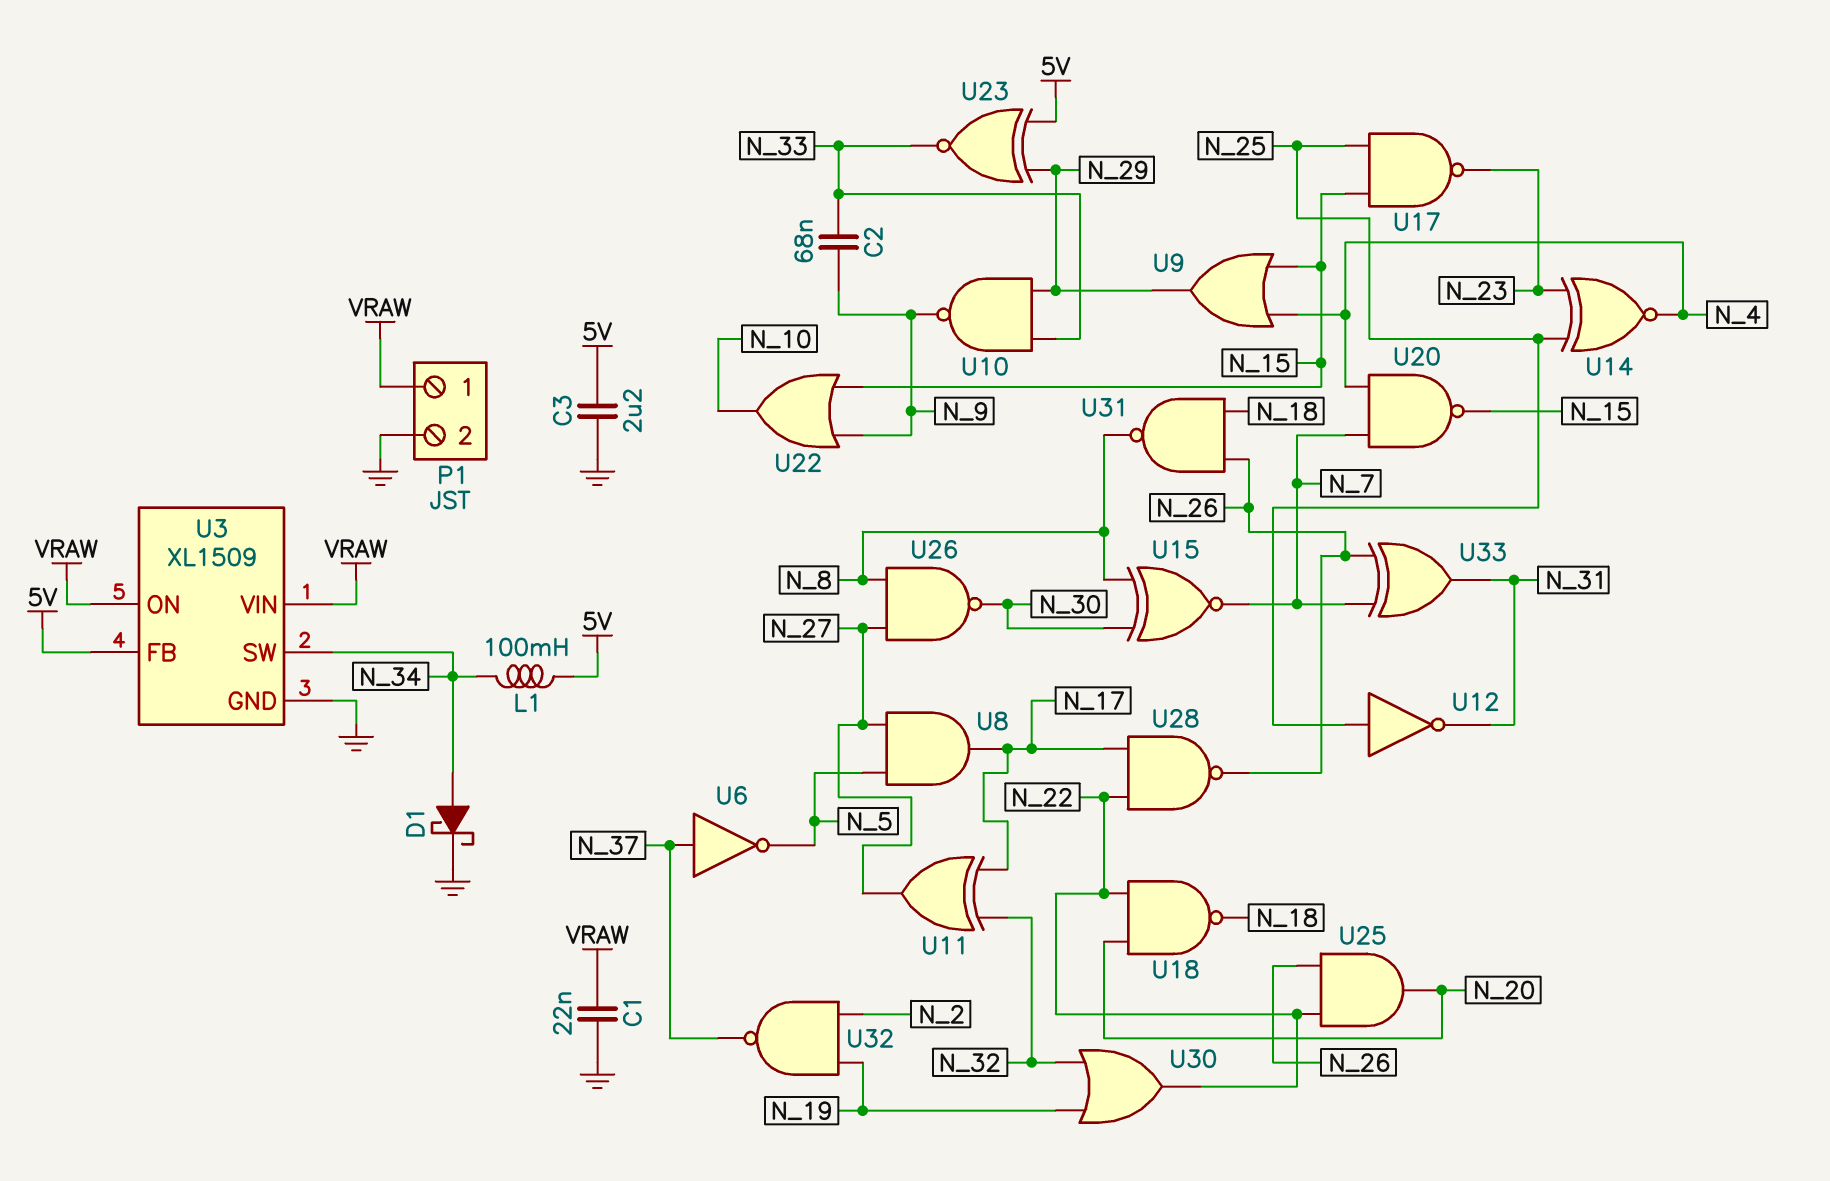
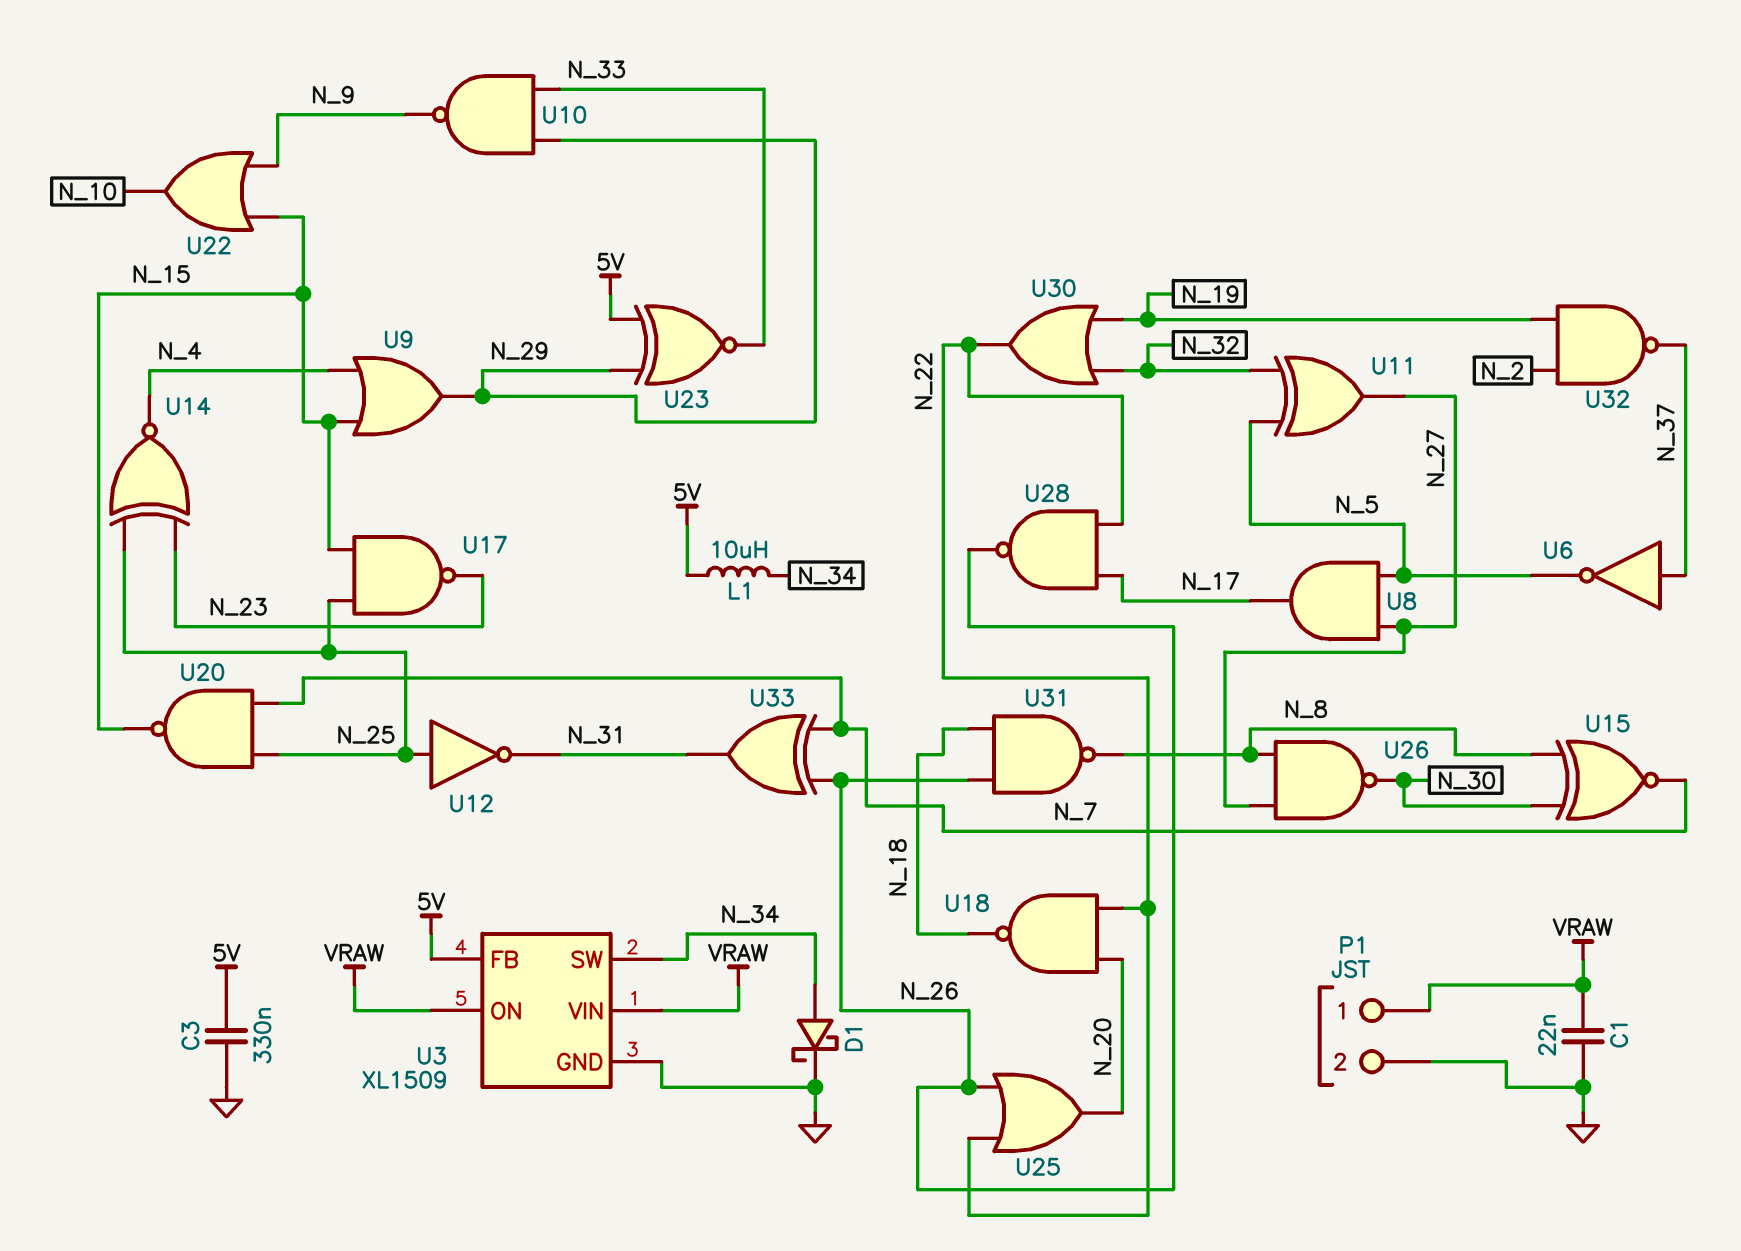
C2: 68nF (N_9, N_33) -> none
C3: 2.2uF (5V, GND) -> 330nF (5V, GND)
L1: 100mH (5V, N_34) -> 10uH (5V, N_34)
U11: XOR (in N_17, in N_32, out N_27) -> XOR (in N_5, in N_32, out N_27)
U20: NAND (in N_4, in N_7, out N_15) -> NAND (in N_7, in N_25, out N_15)
U25: AND (in N_22, in N_26, out N_20) -> OR (in N_22, in N_26, out N_20)

